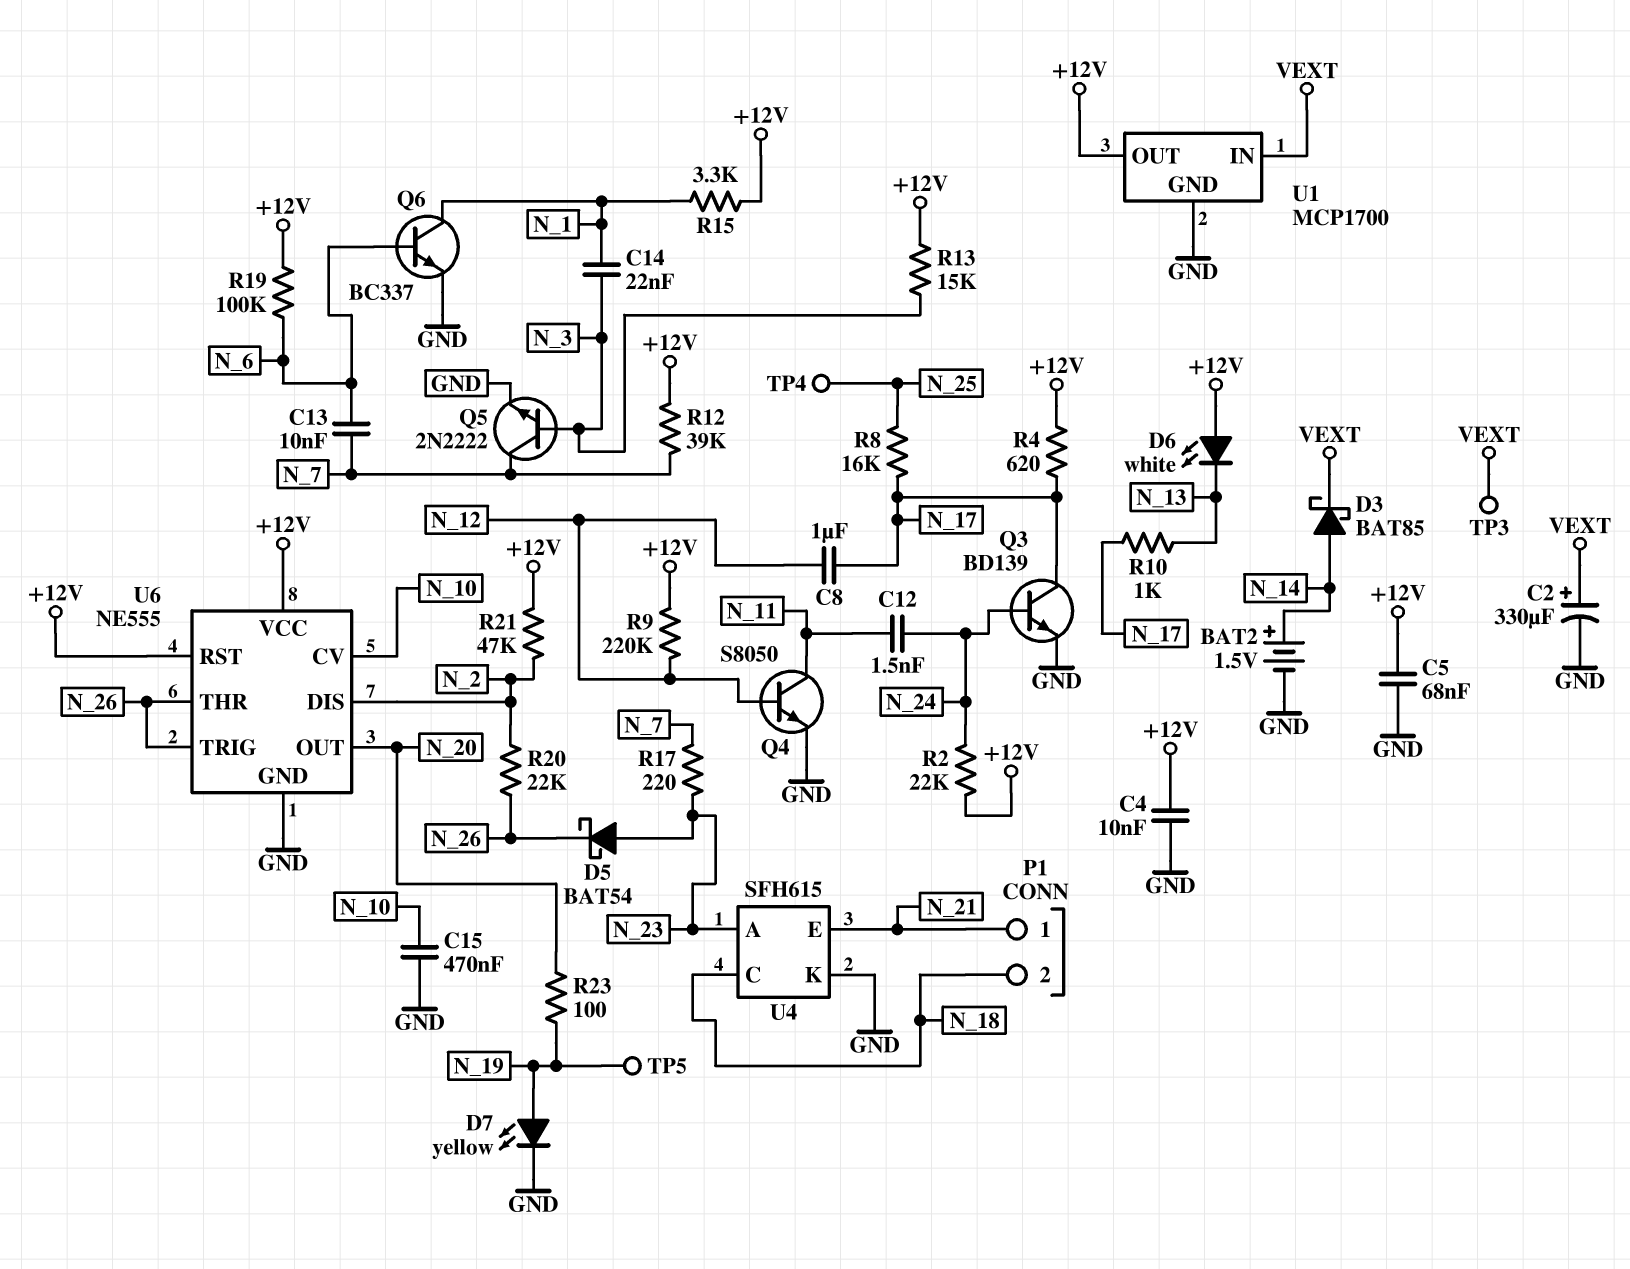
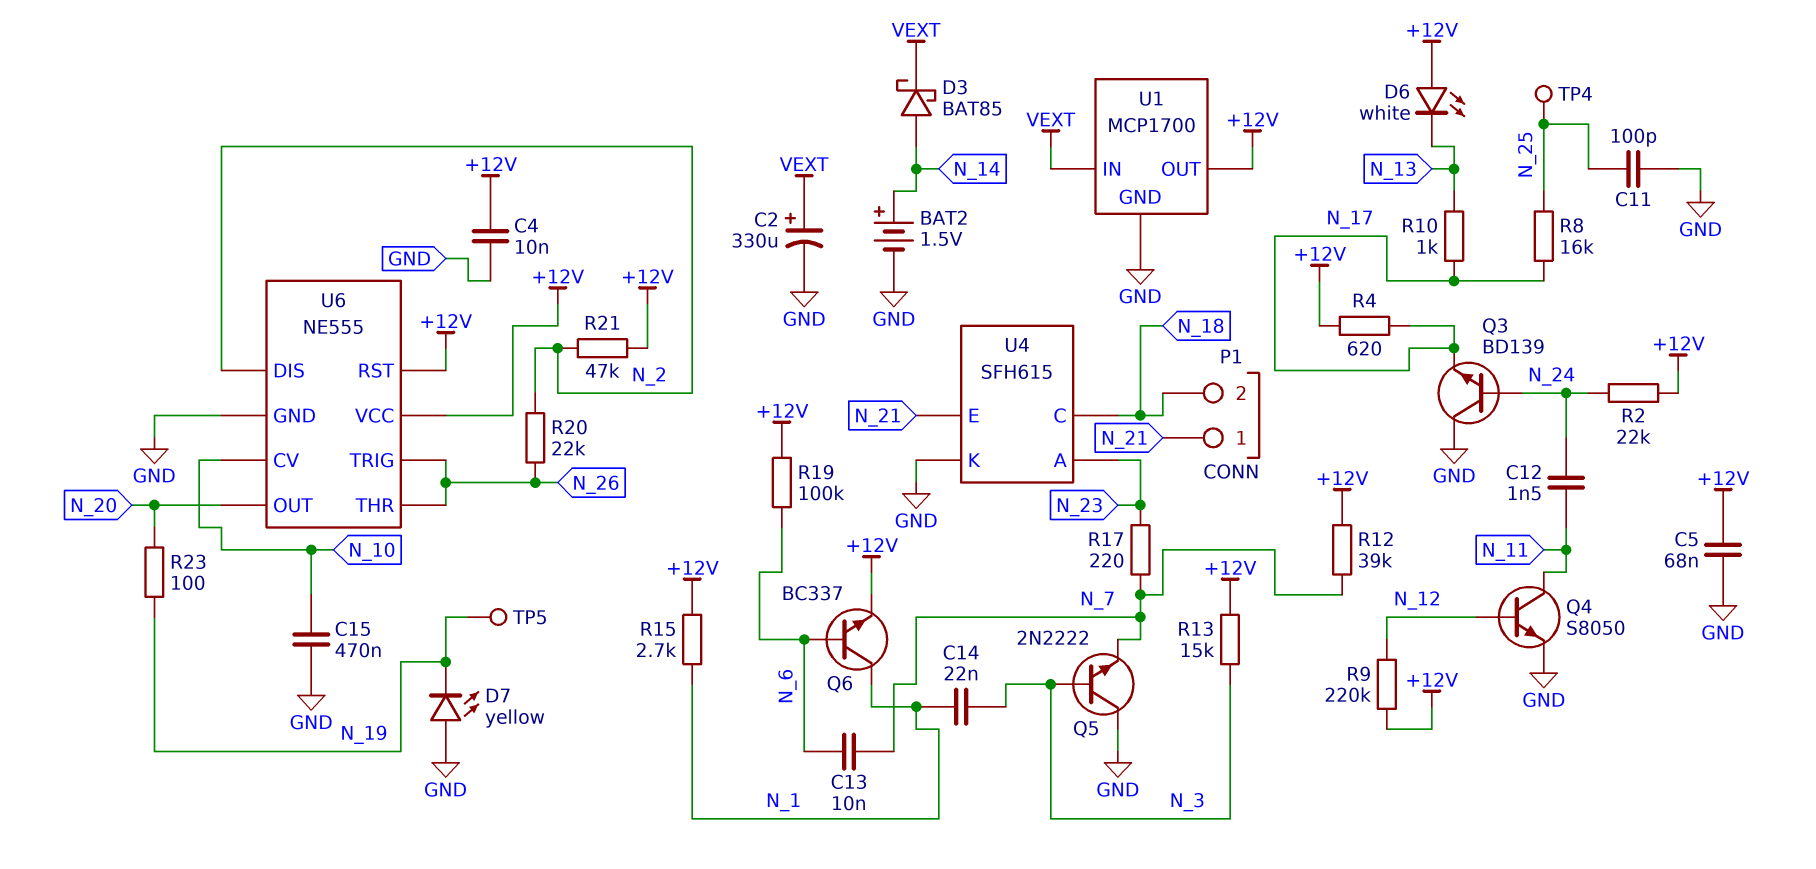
C8: 1uF (N_12, N_17) -> none
C11: none -> 100pF (GND, N_25)
D5: schottky BAT54 (A N_23, K N_26) -> none
D7: LED yellow (A N_19, K GND) -> LED yellow (A GND, K N_19)
Q3: NPN BD139 (B N_24, C N_17, E GND) -> NPN BD139 (B N_24, C GND, E N_17)
Q5: NPN 2N2222 (B N_3, C N_7, E GND) -> NPN 2N2222 (B N_3, C GND, E N_7)
Q6: NPN BC337 (B N_6, C N_1, E GND) -> NPN BC337 (B N_6, C N_1, E +12V)
R15: 3.3k (+12V, N_1) -> 2.7k (+12V, N_1)
TP3: test point (VEXT) -> none

